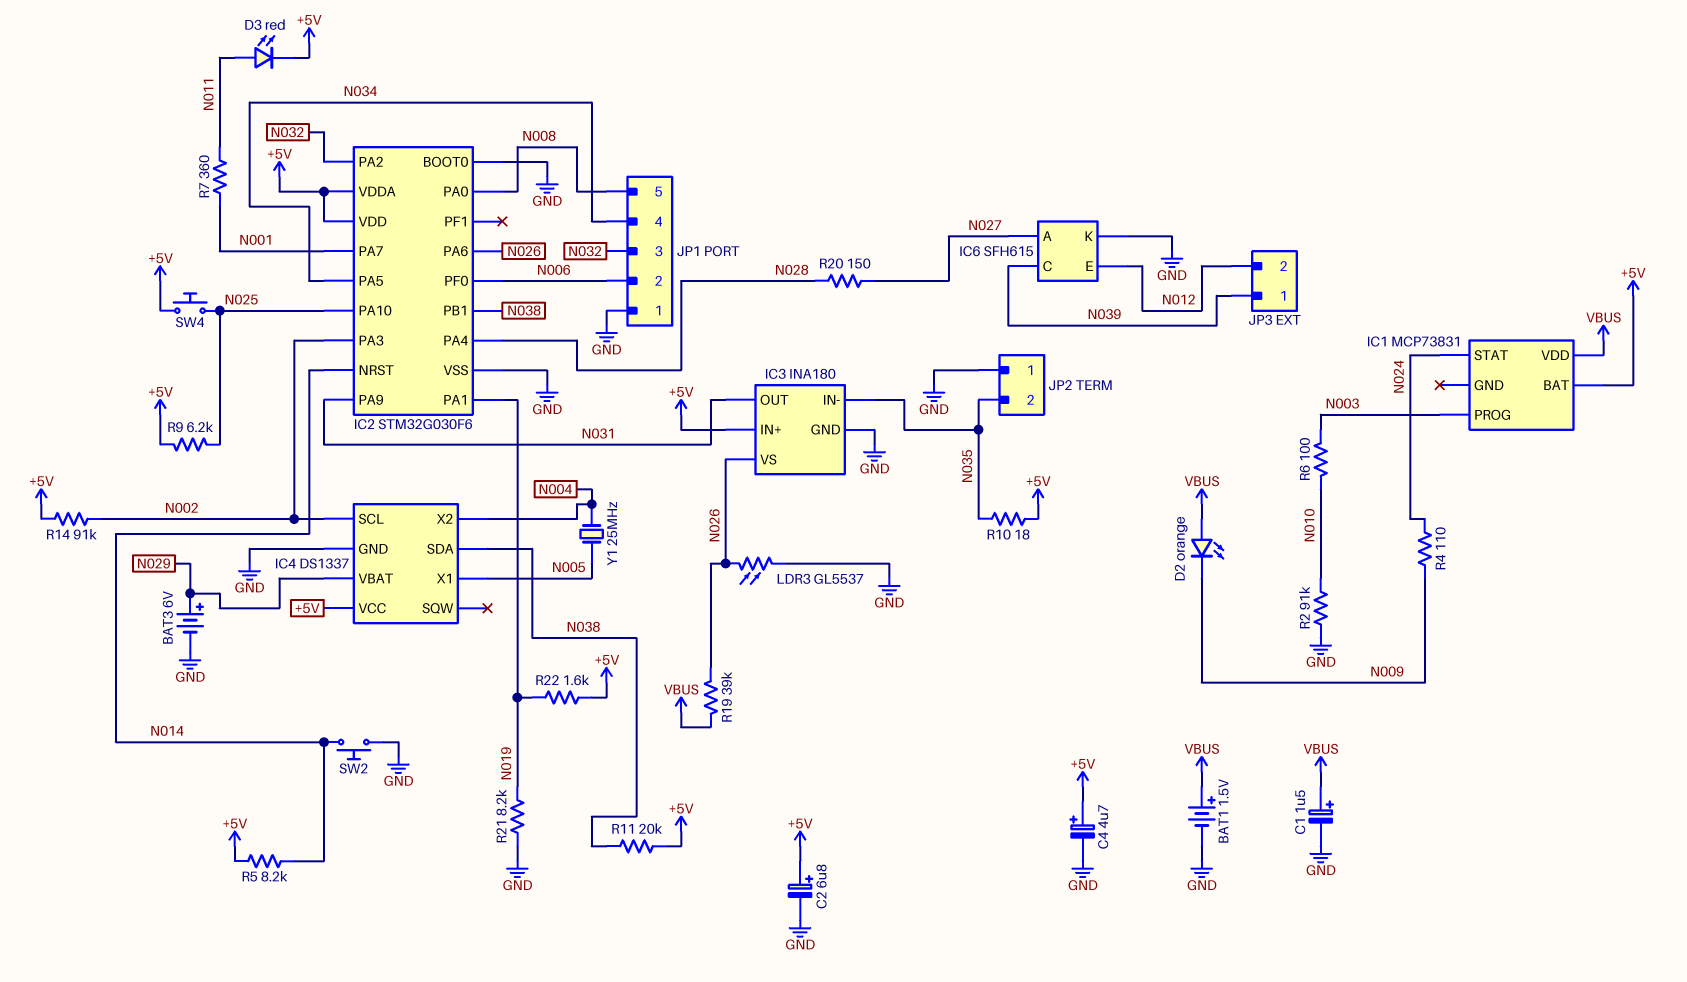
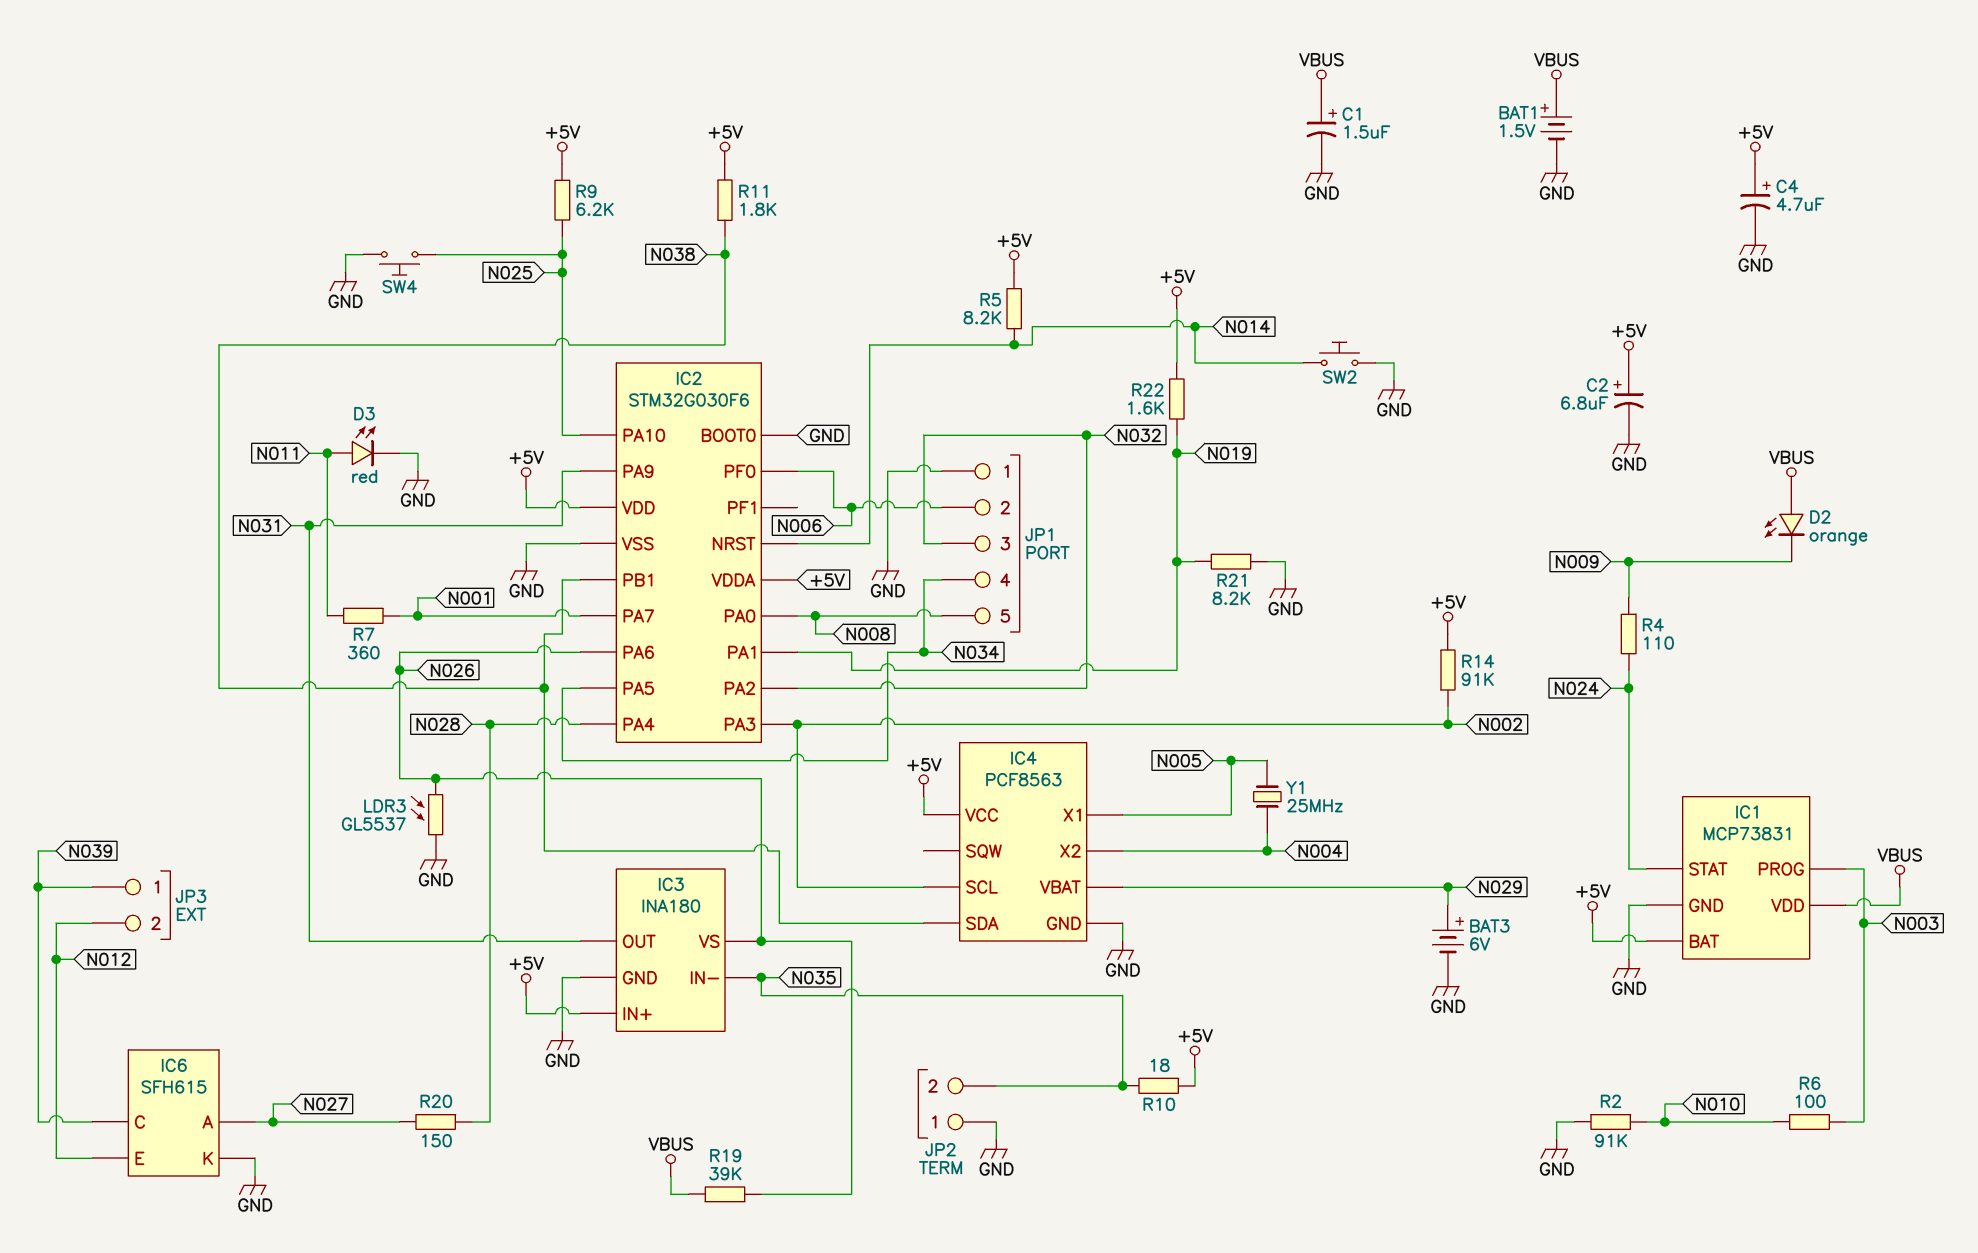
D3: LED red (A N011, K +5V) -> LED red (A N011, K GND)
IC1 pin GND: none -> GND
IC4: DS1337 -> PCF8563
R11: 20k (+5V, N038) -> 1.8k (+5V, N038)
SW4: button (+5V, N025) -> button (GND, N025)

